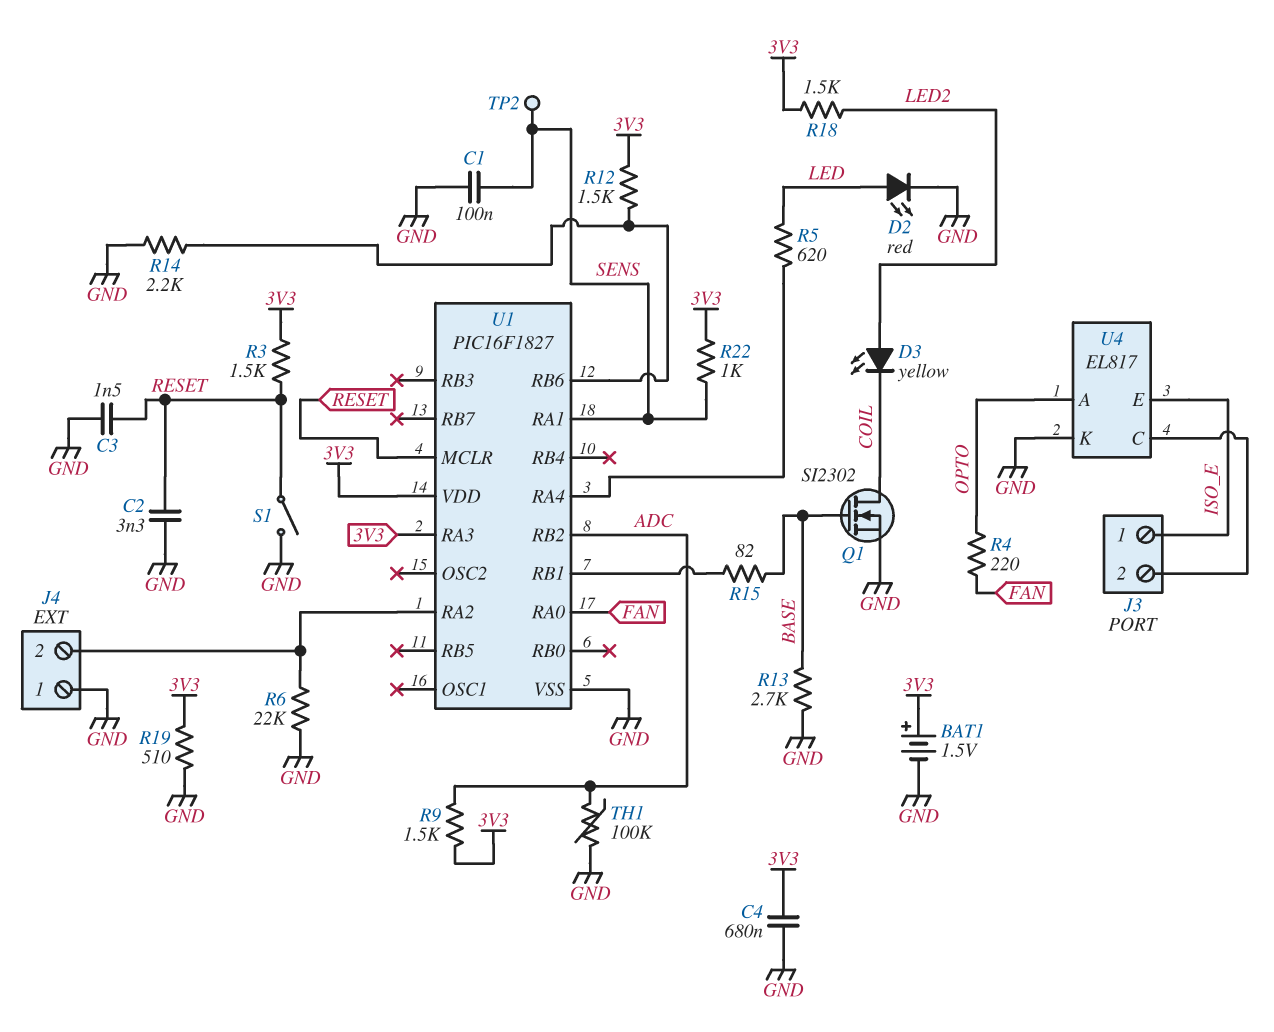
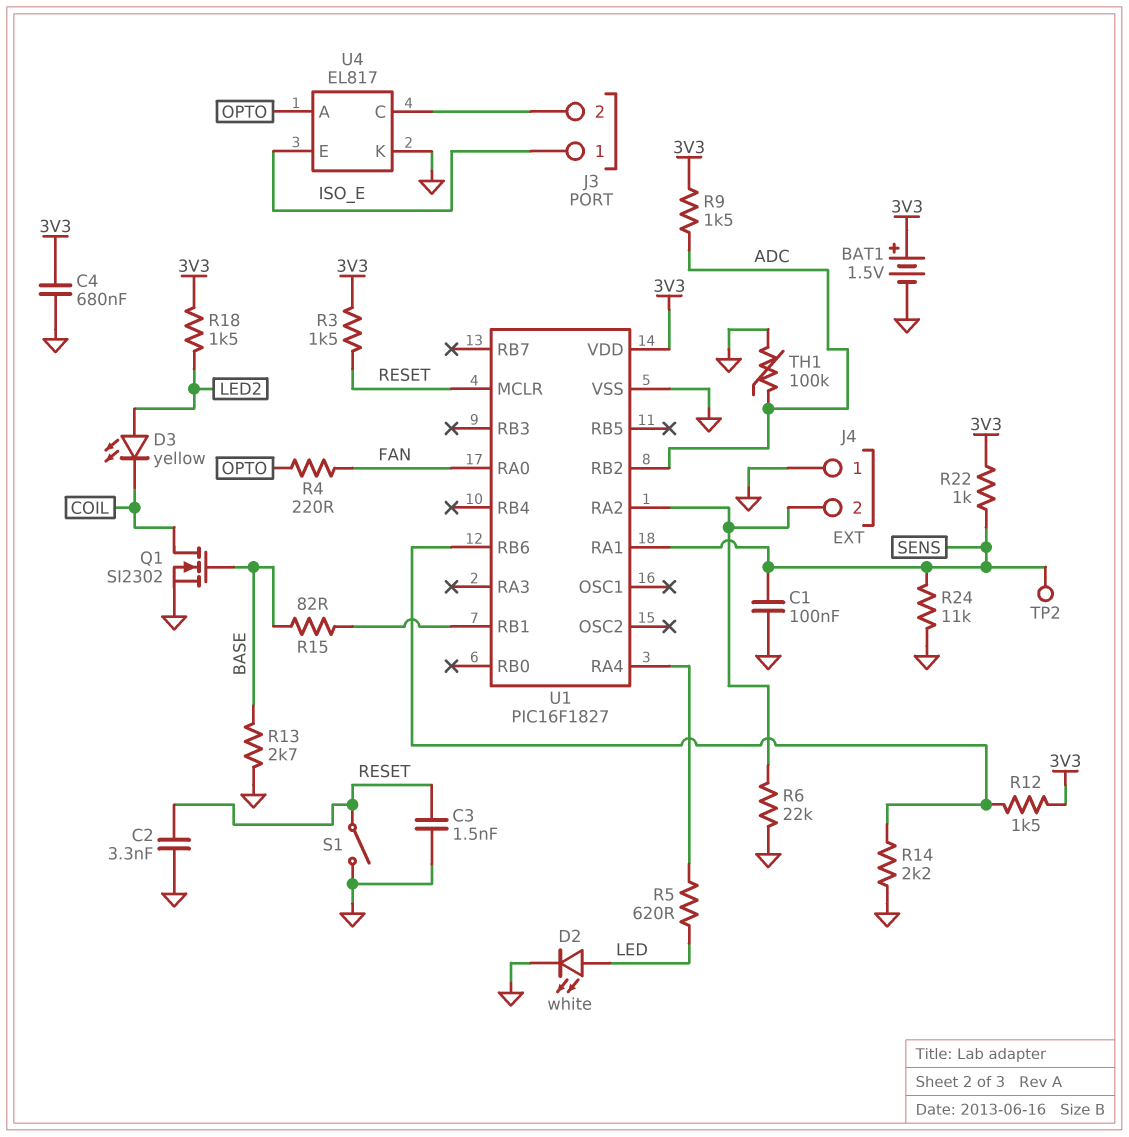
D2: LED red (A LED, K GND) -> LED white (A LED, K GND)
R19: 510 (3V3, GND) -> none
R24: none -> 11k (GND, SENS)
U1 pin RA3: 3V3 -> none

